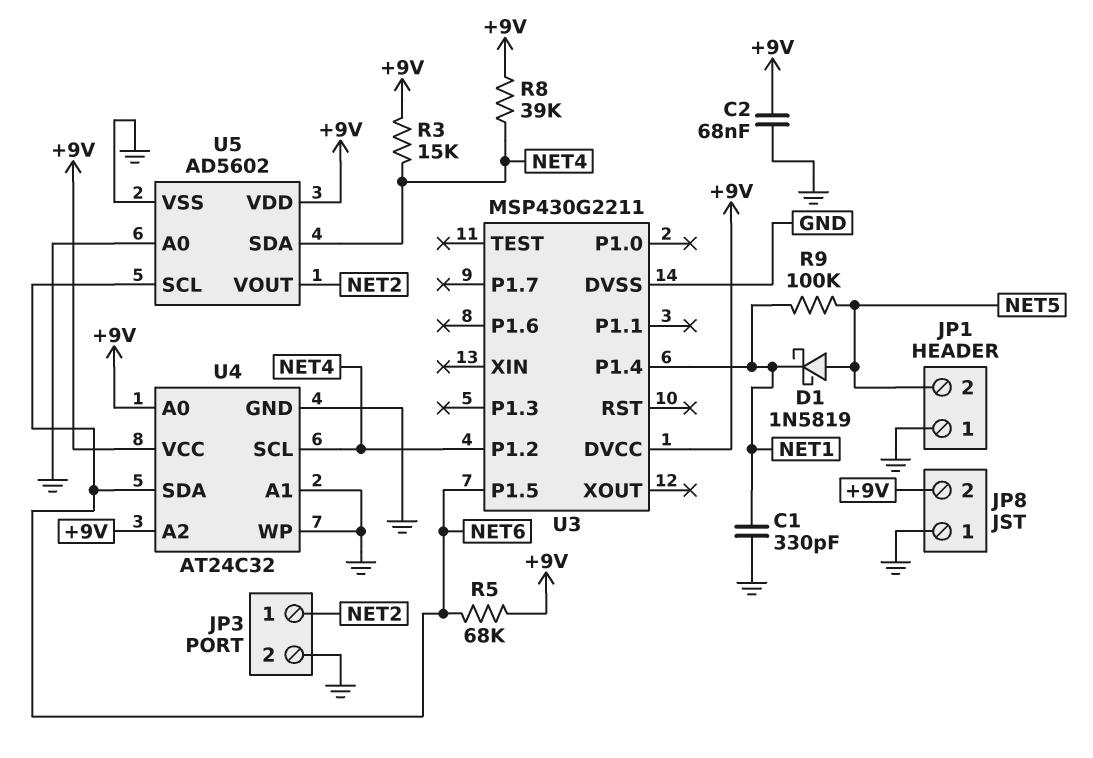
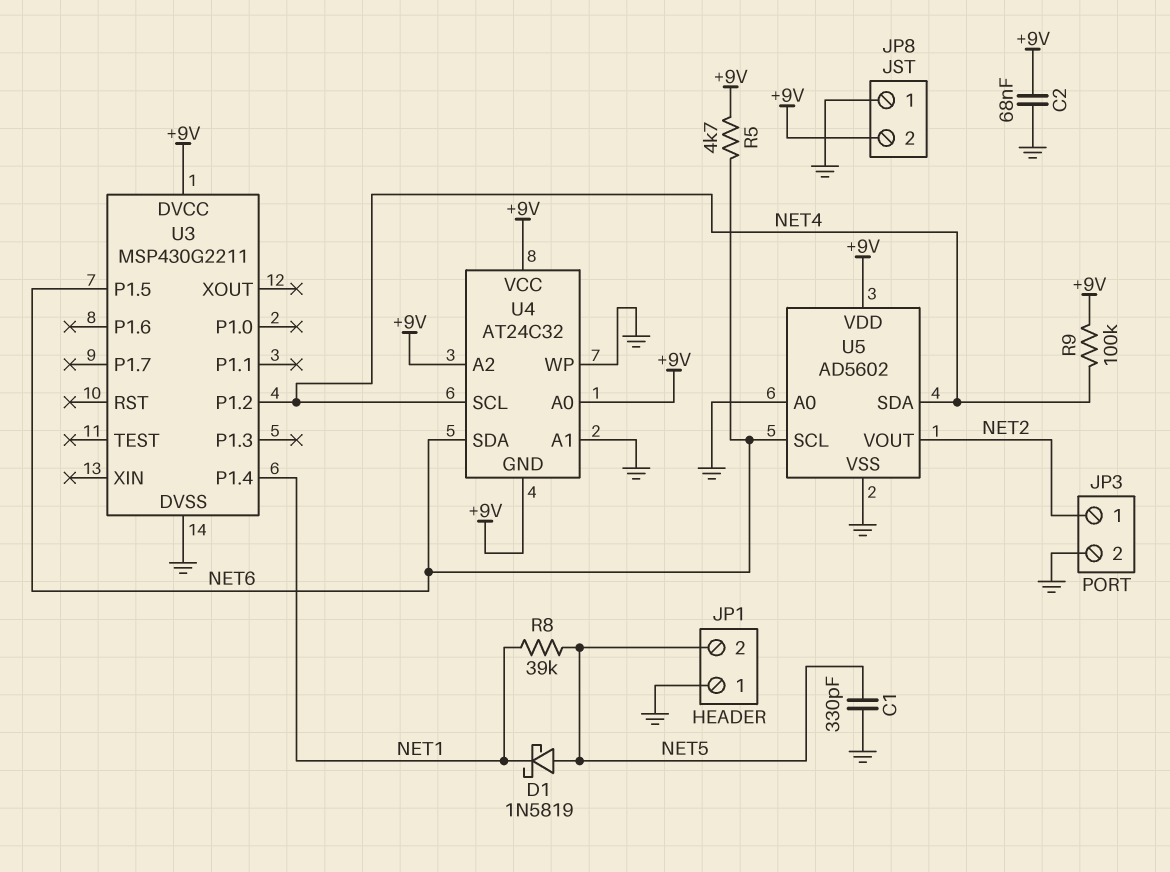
C1: 330pF (GND, NET1) -> 330pF (GND, NET5)
R3: 15k (+9V, NET4) -> none
R5: 68k (+9V, NET6) -> 4.7k (+9V, NET6)
R8: 39k (+9V, NET4) -> 39k (NET1, NET5)
R9: 100k (NET1, NET5) -> 100k (+9V, NET4)
U4 pin GND: GND -> +9V

